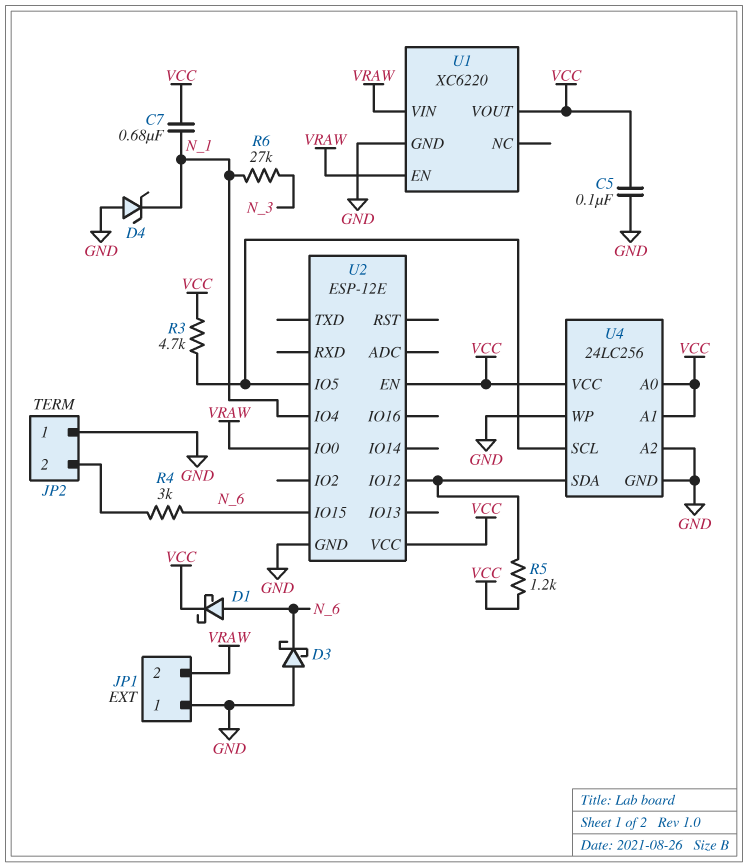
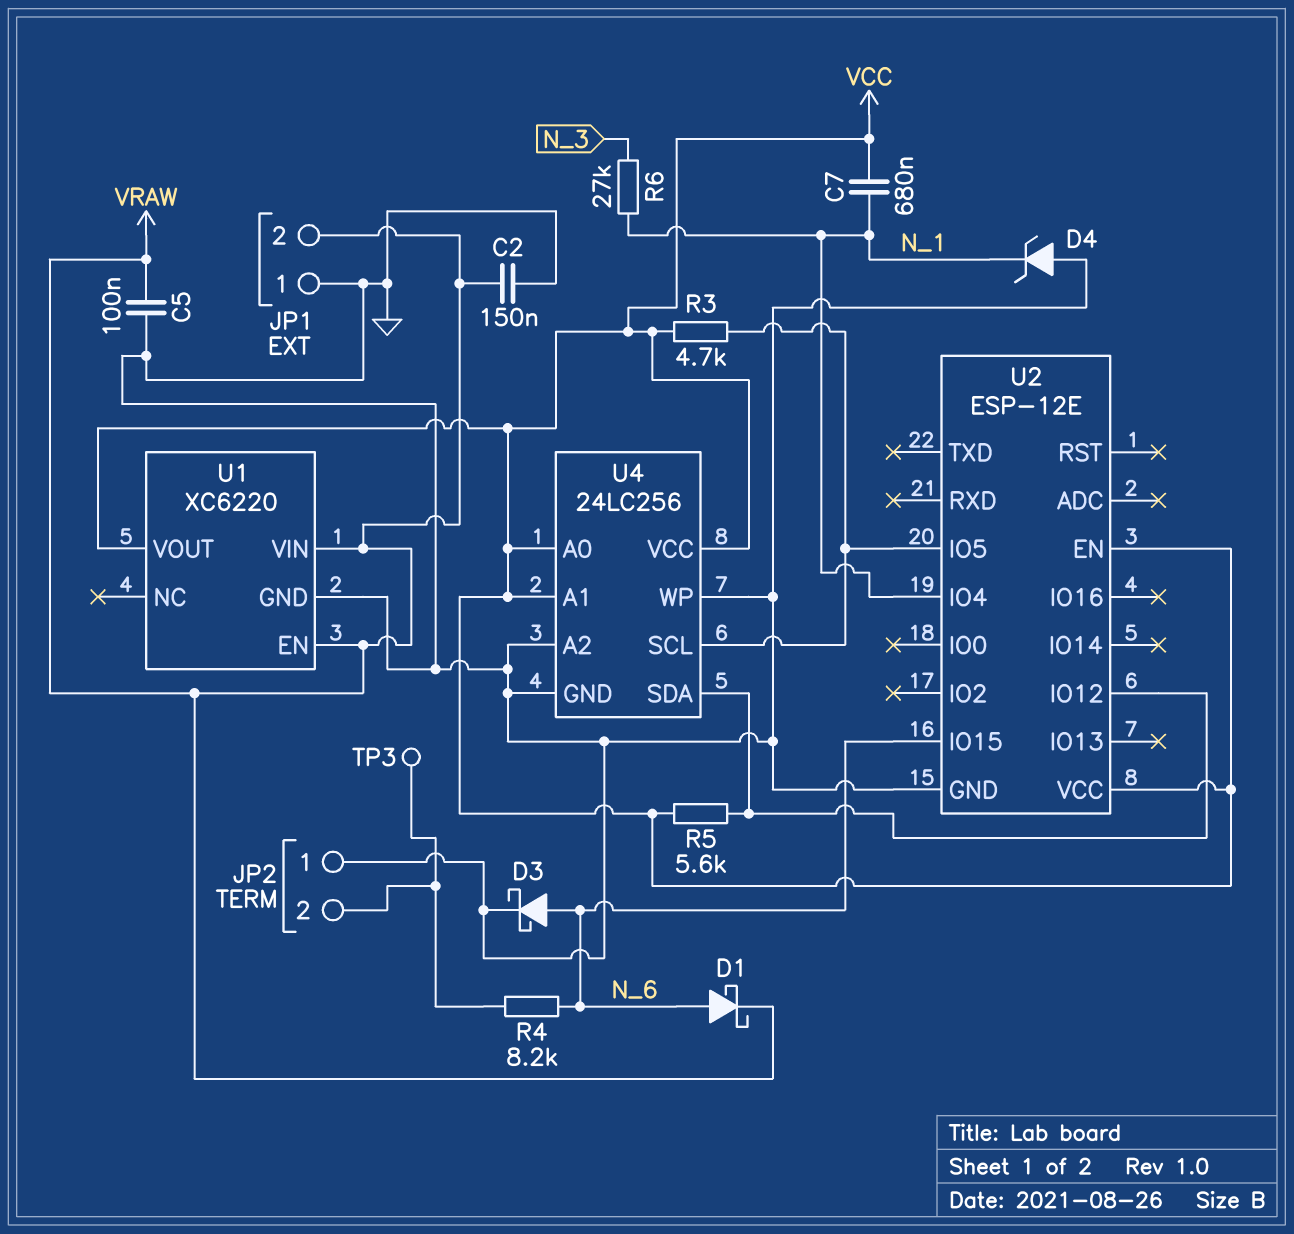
C2: none -> 150nF (GND, VRAW)
C5: 100nF (GND, VCC) -> 100nF (GND, VRAW)
D1: schottky (A N_6, K VCC) -> schottky (A N_6, K VRAW)
D3: schottky (A GND, K N_6) -> schottky (A N_6, K GND)
R4: 3k (JP2/2, N_6) -> 8.2k (JP2/2, N_6)
R5: 1.2k (U2/IO12, VCC) -> 5.6k (U2/IO12, VCC)
TP3: none -> test point (JP2/2)
U2 pin IO0: VRAW -> none

